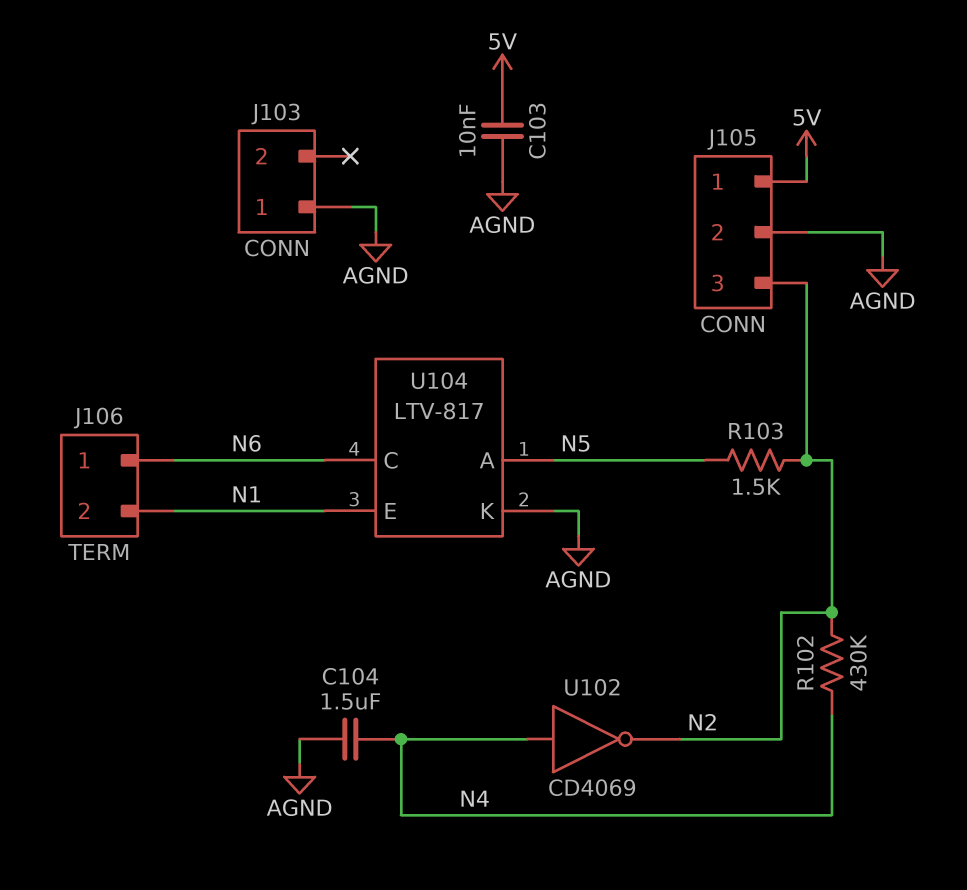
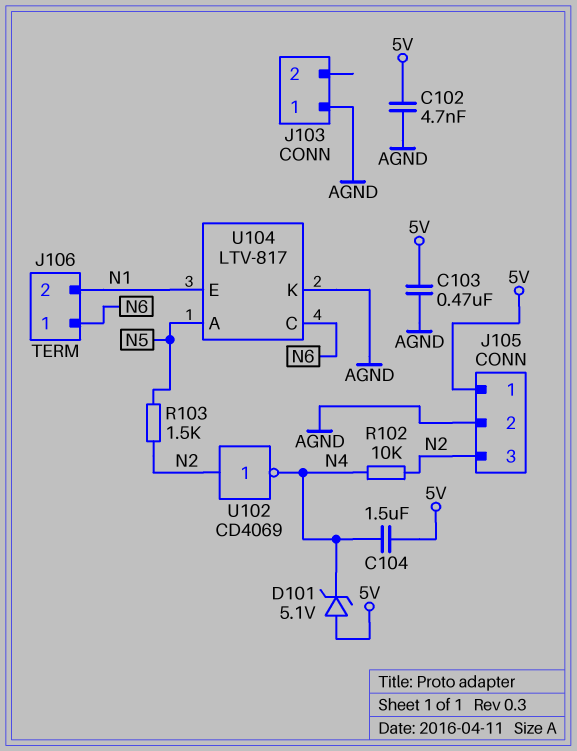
C102: none -> 4.7nF (5V, AGND)
C103: 10nF (5V, AGND) -> 470nF (5V, AGND)
C104: 1.5uF (AGND, N4) -> 1.5uF (5V, N4)
D101: none -> zener 5.1V (A 5V, K N4)
R102: 430k (N2, N4) -> 10k (N2, N4)
U102: NOT CD4069 (in N4, out N2) -> NOT CD4069 (in N2, out N4)

